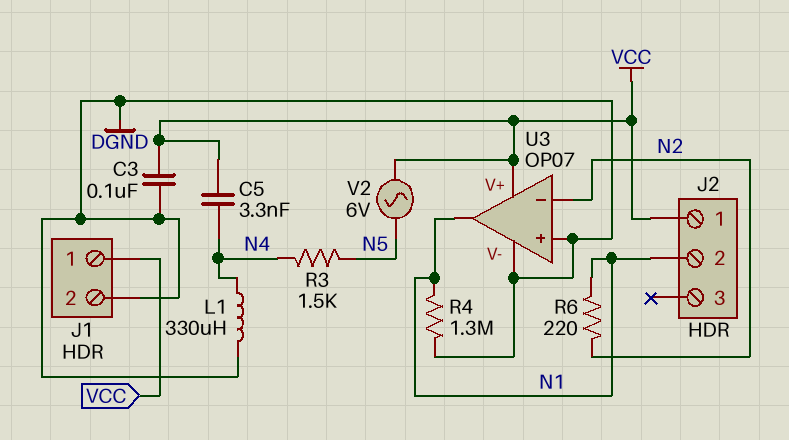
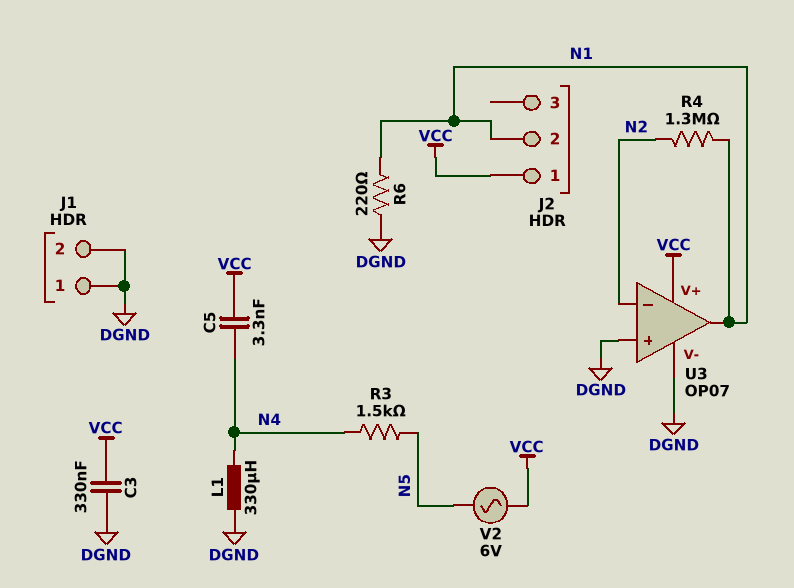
C3: 100nF (DGND, VCC) -> 330nF (DGND, VCC)
J1 pin 1: VCC -> DGND
R4: 1.3M (DGND, N1) -> 1.3M (N1, N2)
R6: 220 (N1, N2) -> 220 (DGND, N1)

